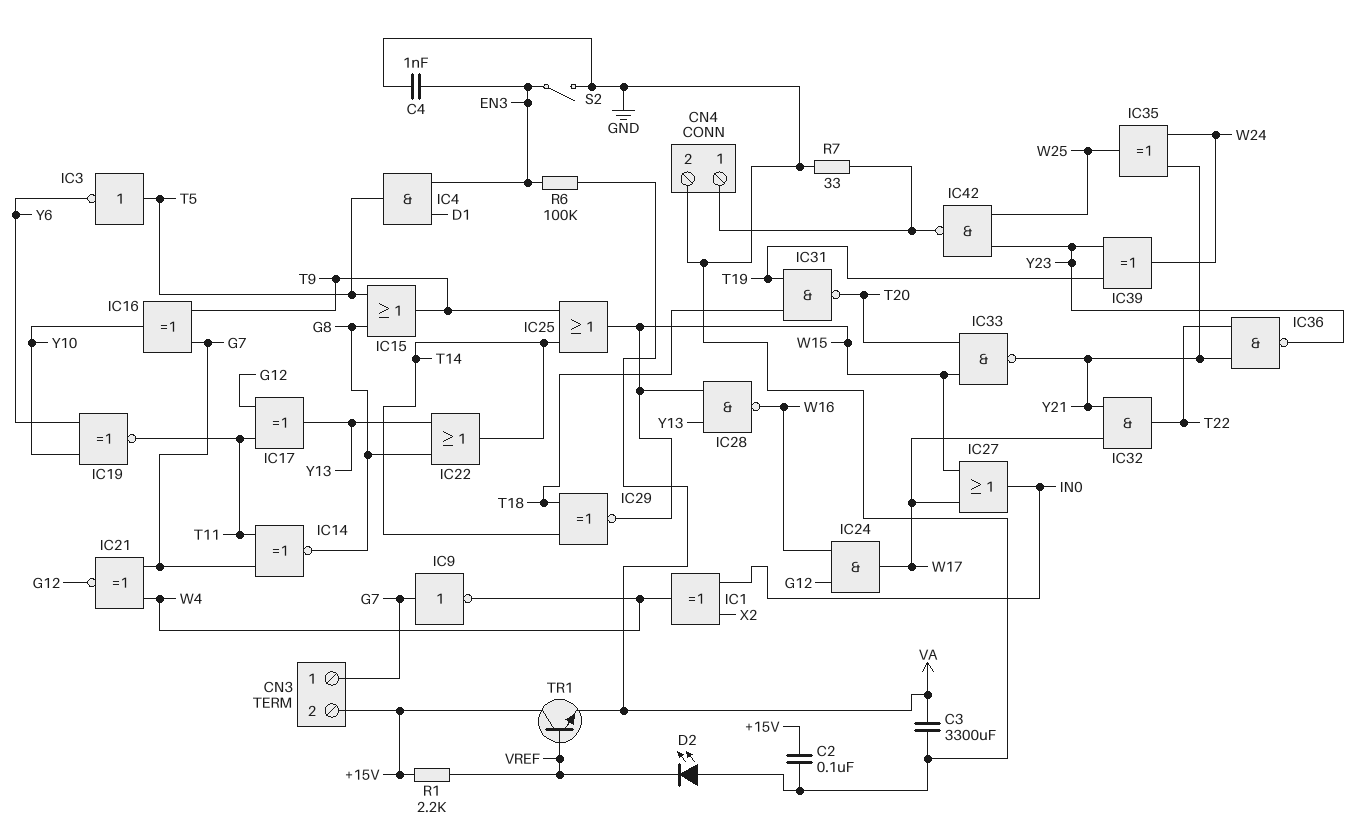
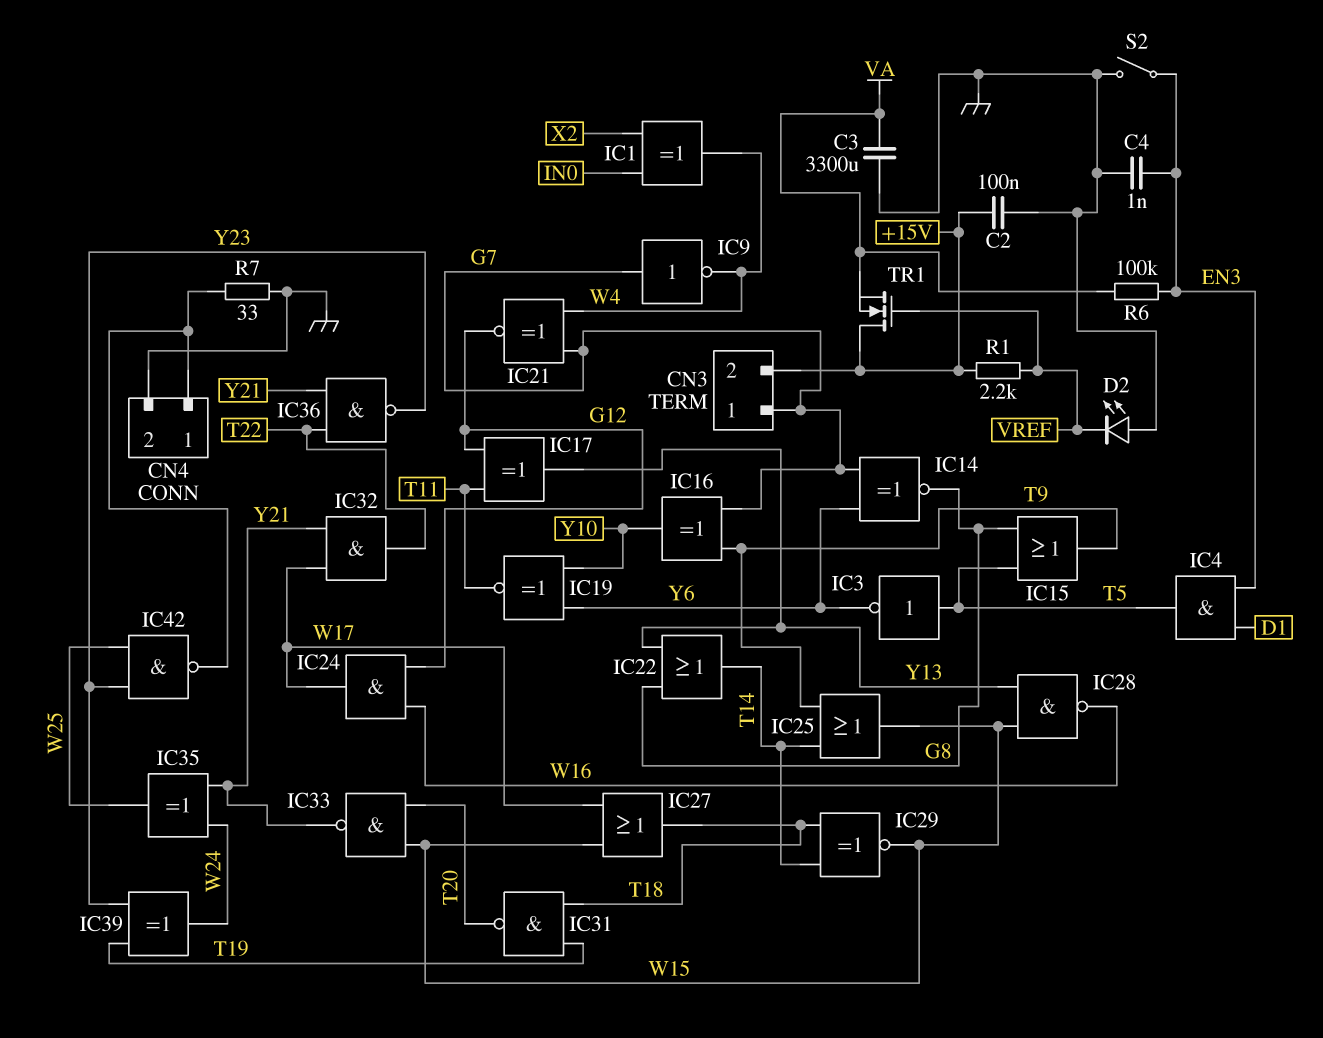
IC14: XNOR (in G7, in T11, out G8) -> XNOR (in G7, in Y6, out G8)
IC27: OR (in W15, in W17, out IN0) -> OR (in W15, in W17, out T18)
TR1: NPN (B VREF, C +15V, E VA) -> NMOS (G VREF, D +15V, S VA)

